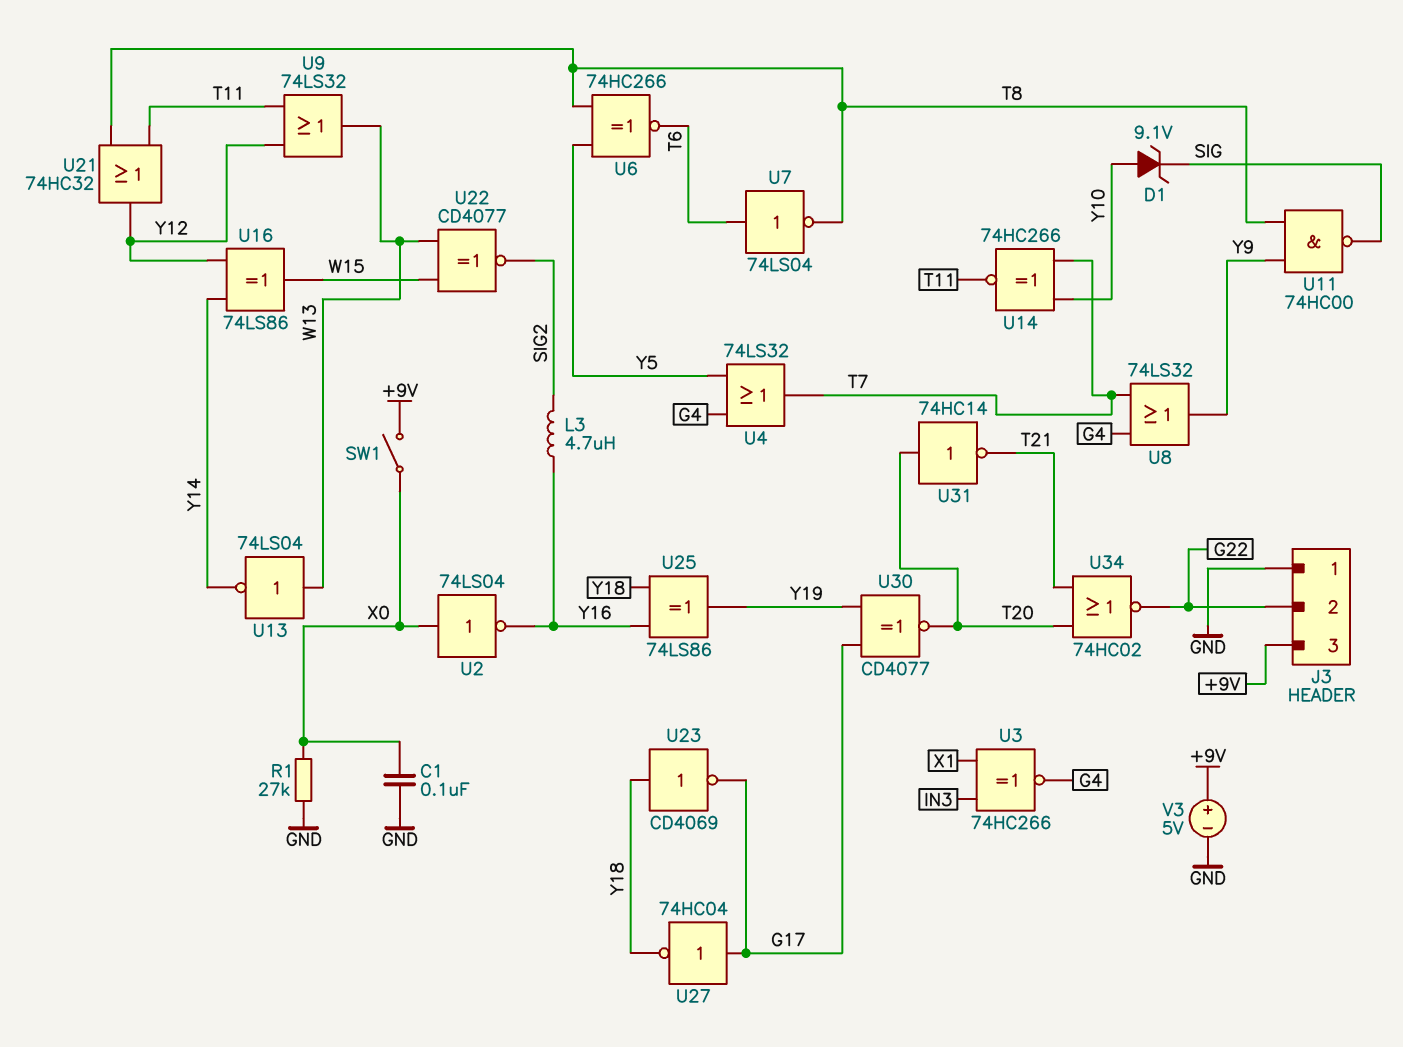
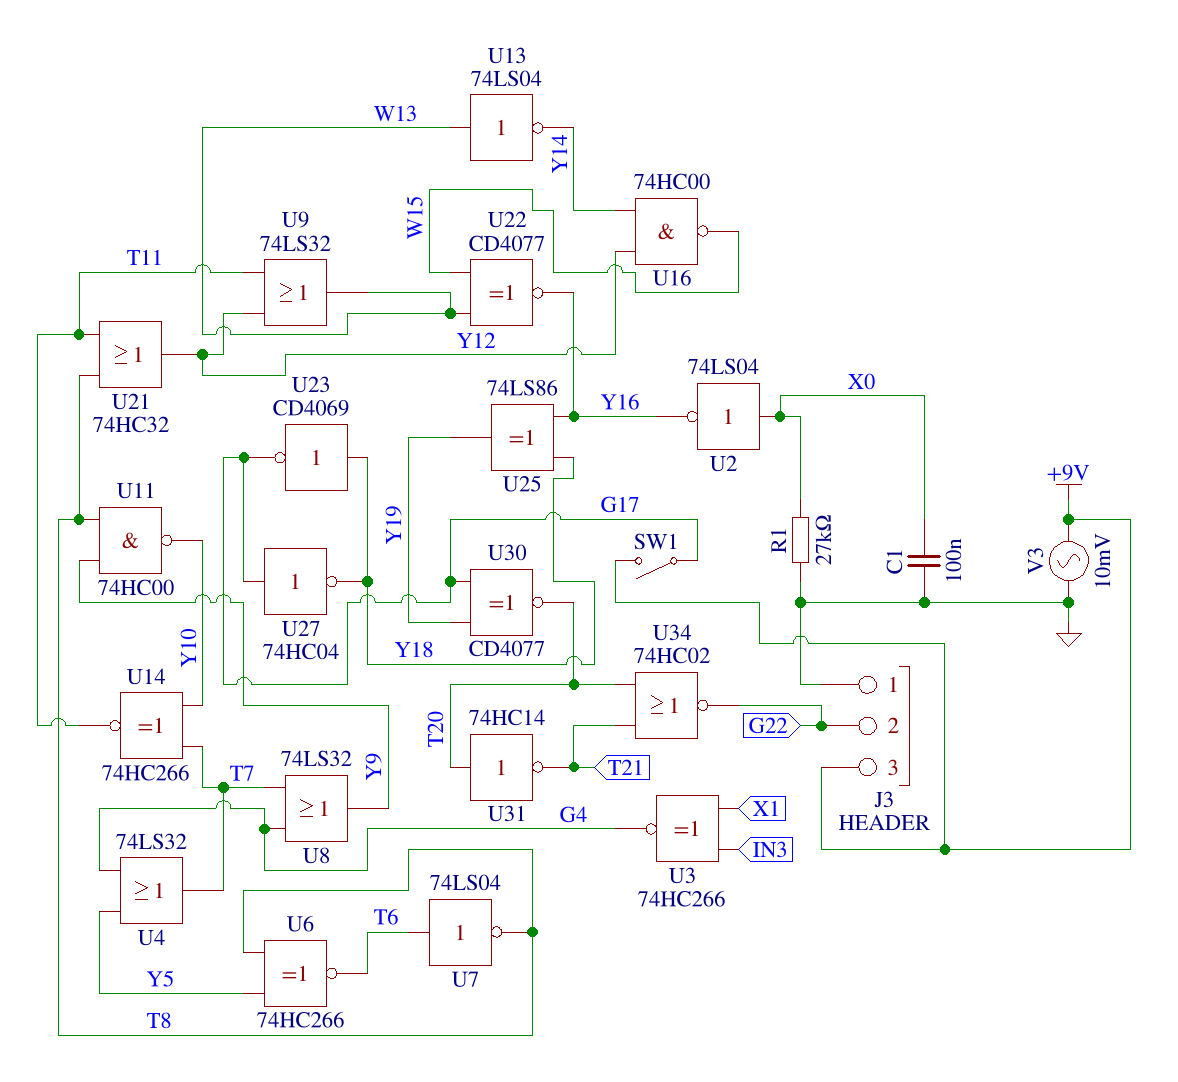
D1: zener 9.1V (A Y10, K SIG) -> none
L3: 4.7uH (SIG2, Y16) -> none
SW1: switch (+9V, X0) -> switch (+9V, G17)
U11: NAND 74HC00 (in T8, in Y9, out SIG) -> NAND 74HC00 (in T8, in Y9, out Y10)
U16: XOR 74LS86 (in Y12, in Y14, out W15) -> NAND 74HC00 (in Y12, in Y14, out W15)
U22: XNOR CD4077 (in W13, in W15, out SIG2) -> XNOR CD4077 (in W13, in W15, out Y16)
V3: 5V (plus +9V, minus GND) -> AC 10mV (+9V, GND)

